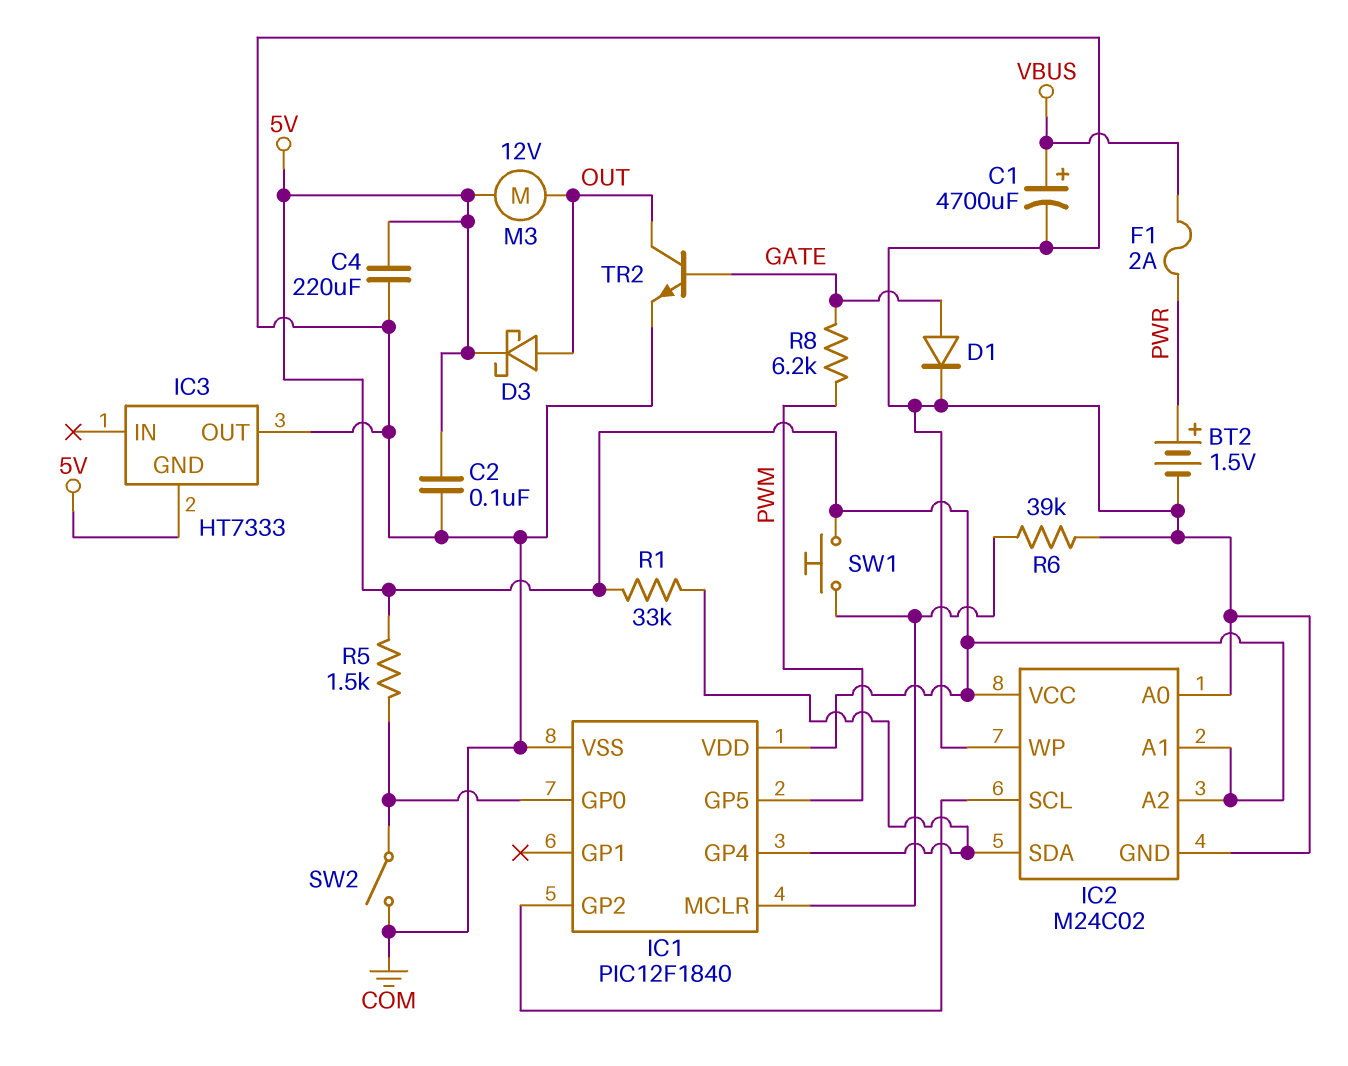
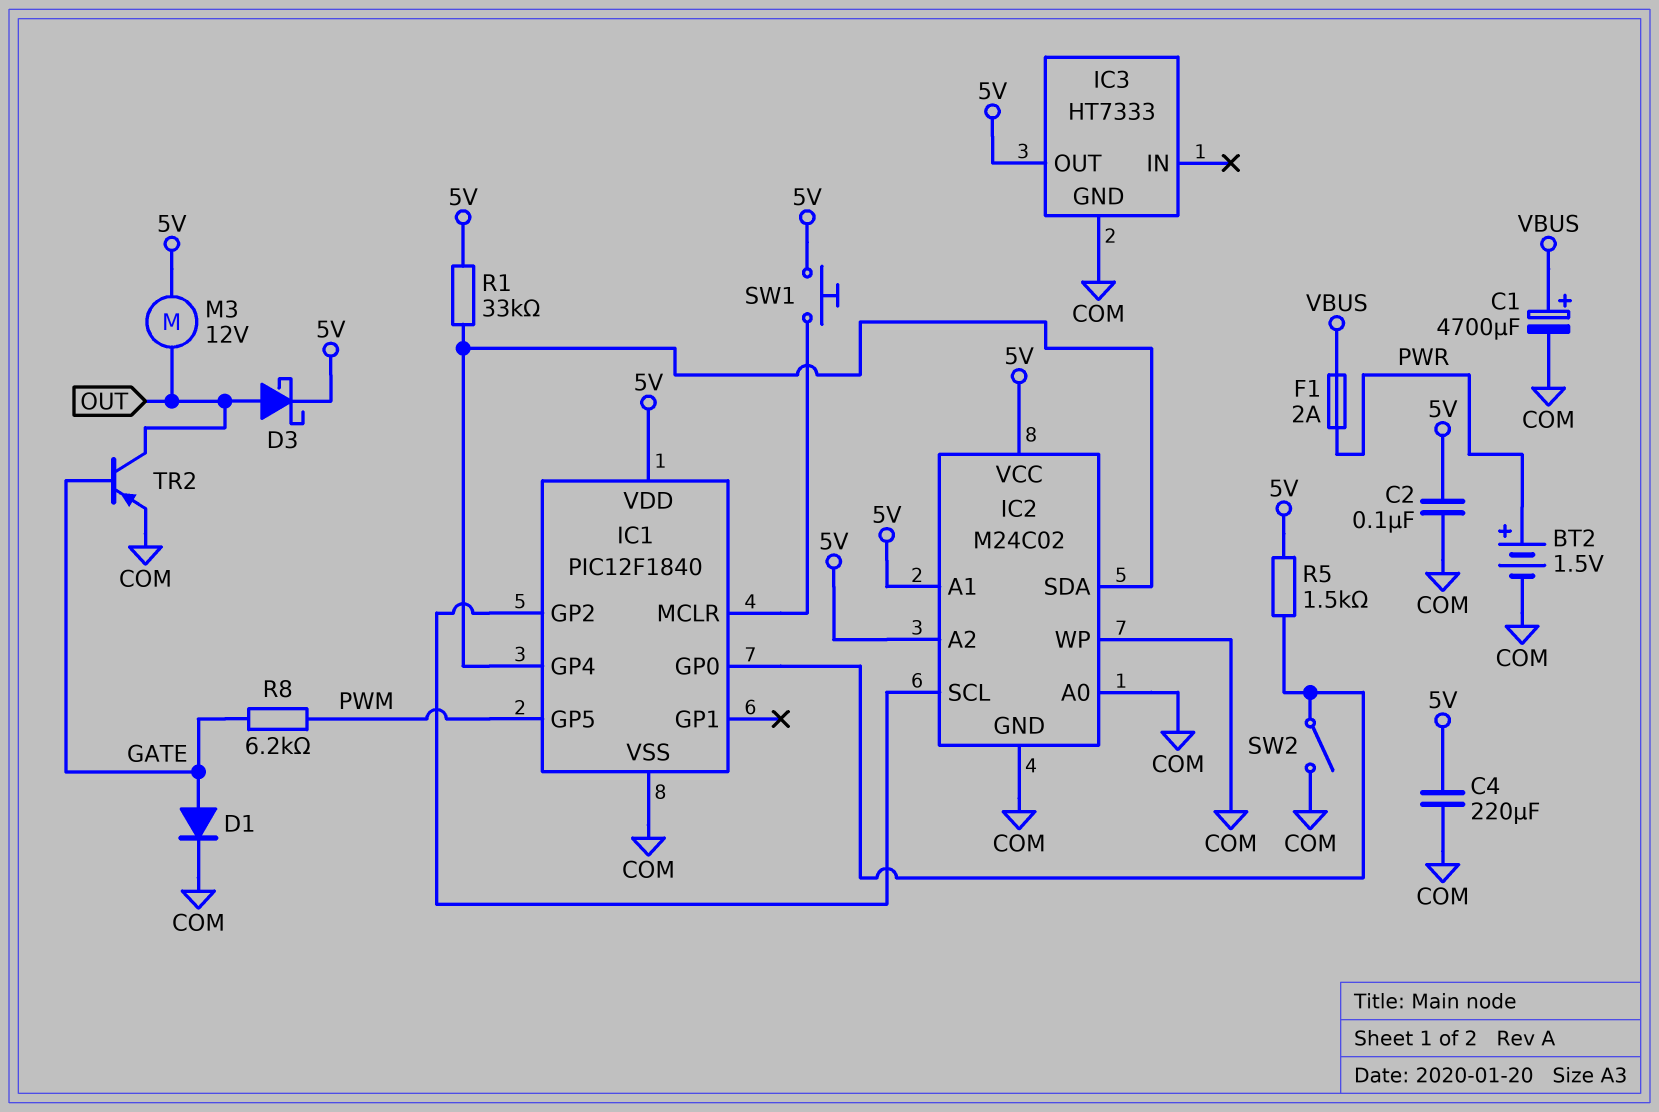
IC3 pin GND: 5V -> COM
IC3 pin OUT: COM -> 5V
R6: 39k (COM, IC1/MCLR) -> none
TR2: NPN (B GATE, C OUT, E COM) -> PNP (B GATE, C OUT, E COM)

